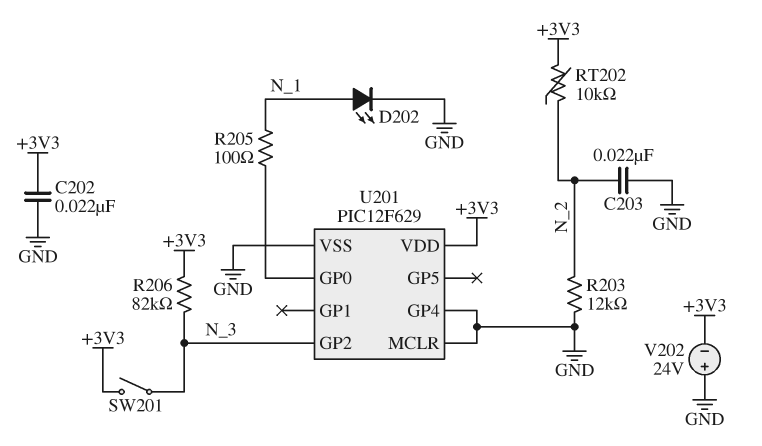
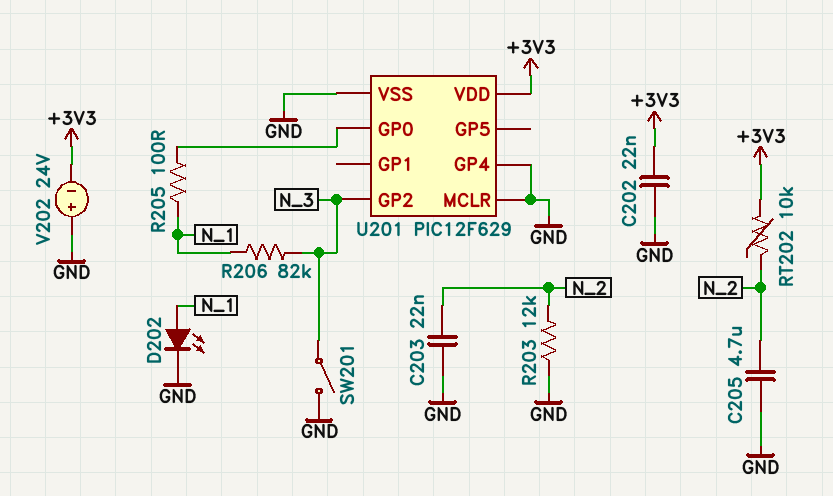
C205: none -> 4.7uF (GND, N_2)
R206: 82k (+3V3, N_3) -> 82k (N_1, N_3)
SW201: switch (+3V3, N_3) -> switch (GND, N_3)

